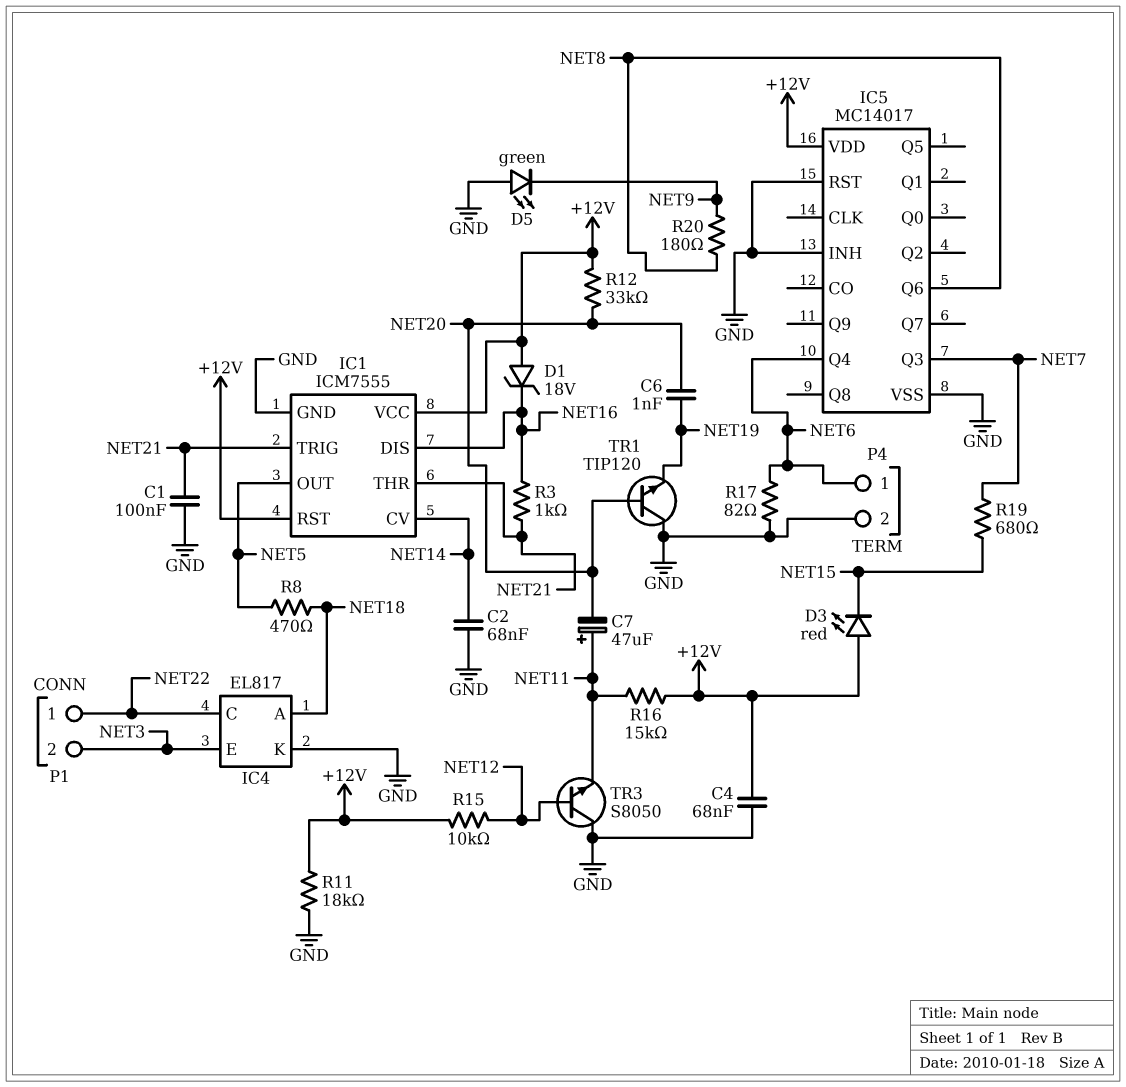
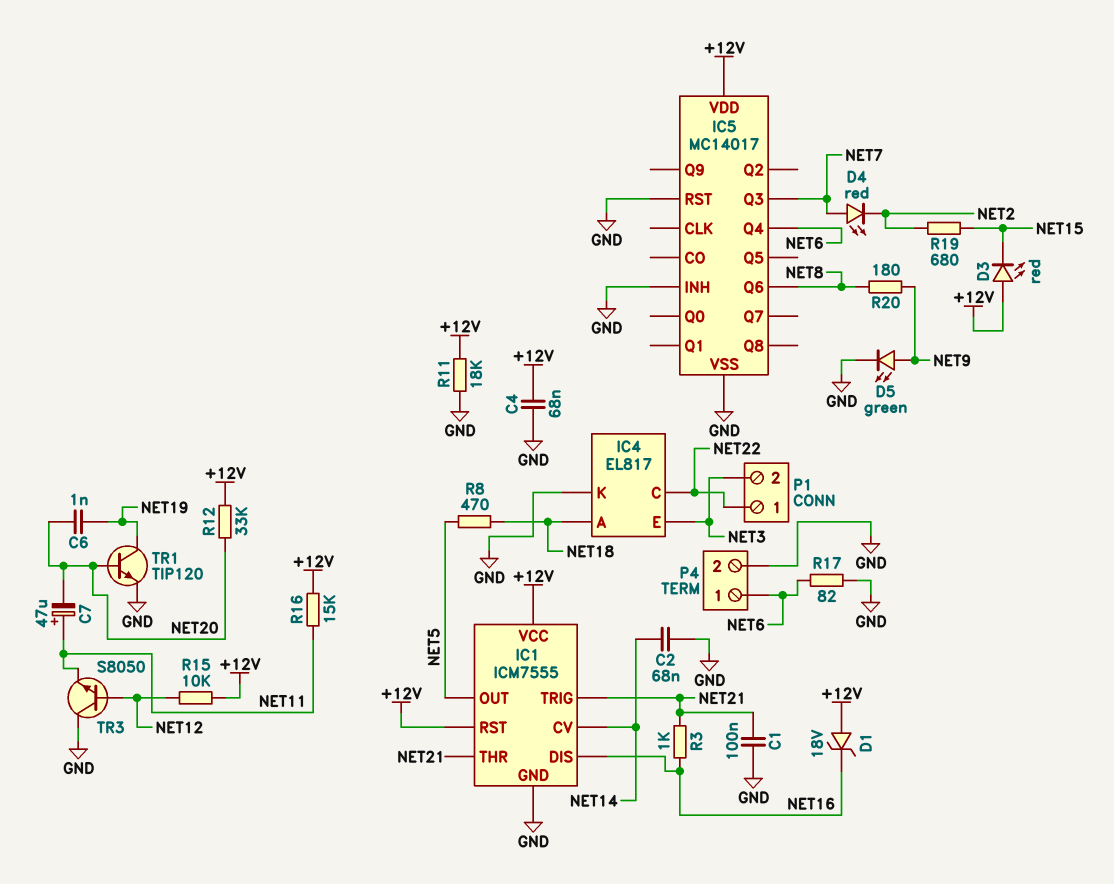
D4: none -> LED red (A NET7, K NET2)
D5: LED green (A GND, K NET9) -> LED green (A NET9, K GND)
R19: 680 (NET7, NET15) -> 680 (NET2, NET15)
TR1: NPN TIP120 (B NET20, C GND, E NET19) -> NPN TIP120 (B NET20, C NET19, E GND)

